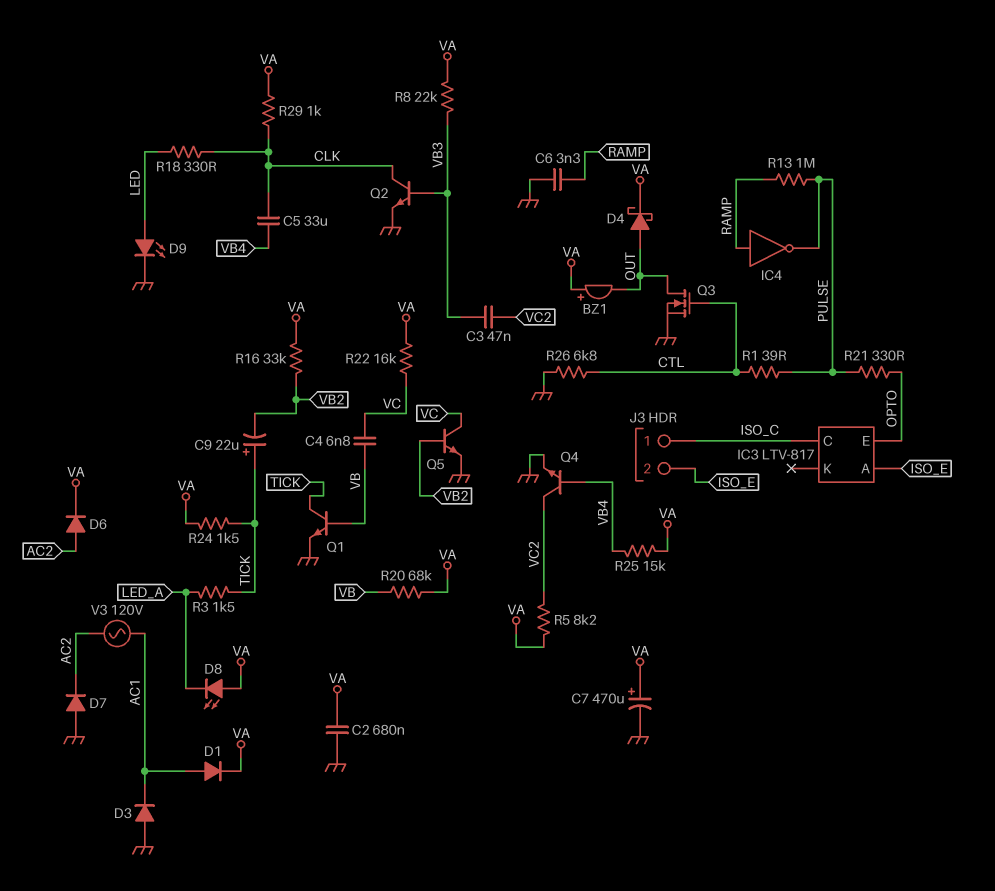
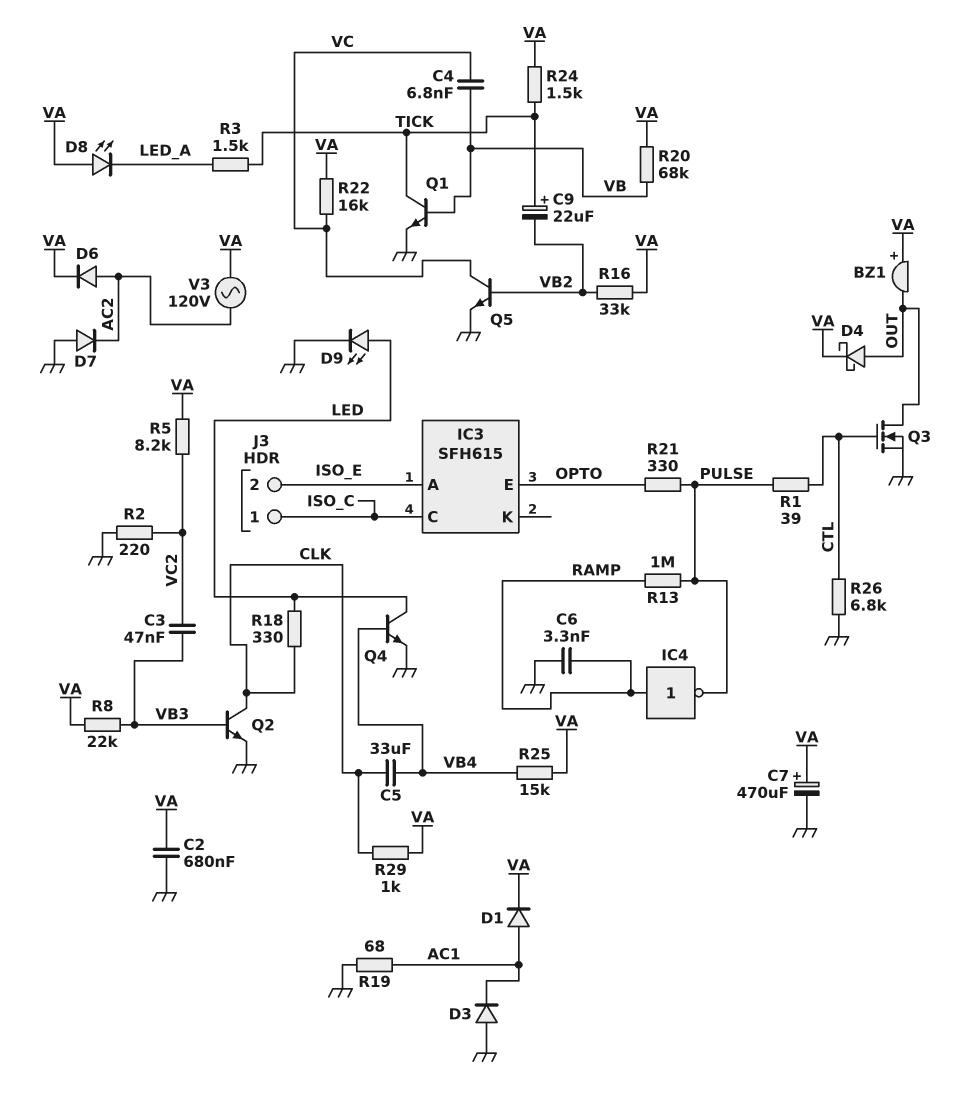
IC3: LTV-817 -> SFH615
Q4: NPN (B VB4, C VC2, E GND) -> NPN (B VB4, C LED, E GND)
R2: none -> 220 (GND, VC2)
R19: none -> 68 (AC1, GND)
V3: AC 120V (AC1, AC2) -> AC 120V (AC2, VA)

